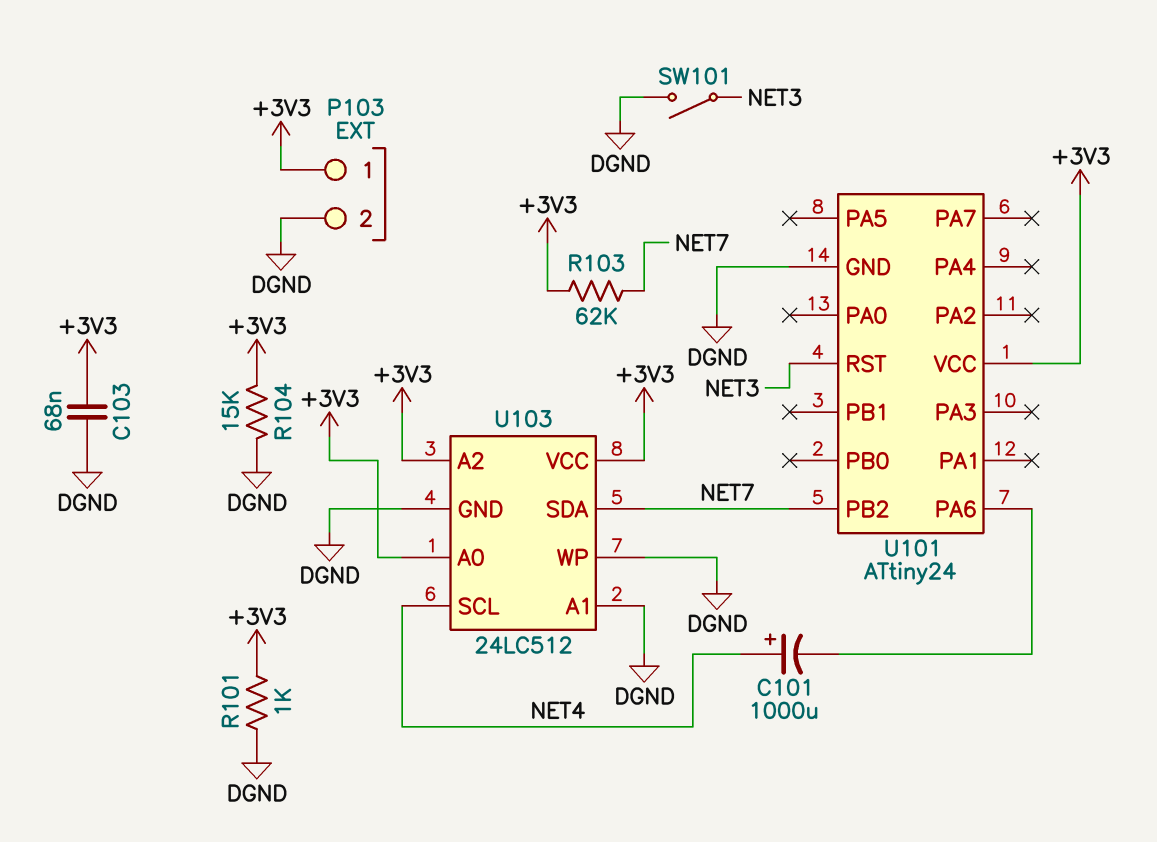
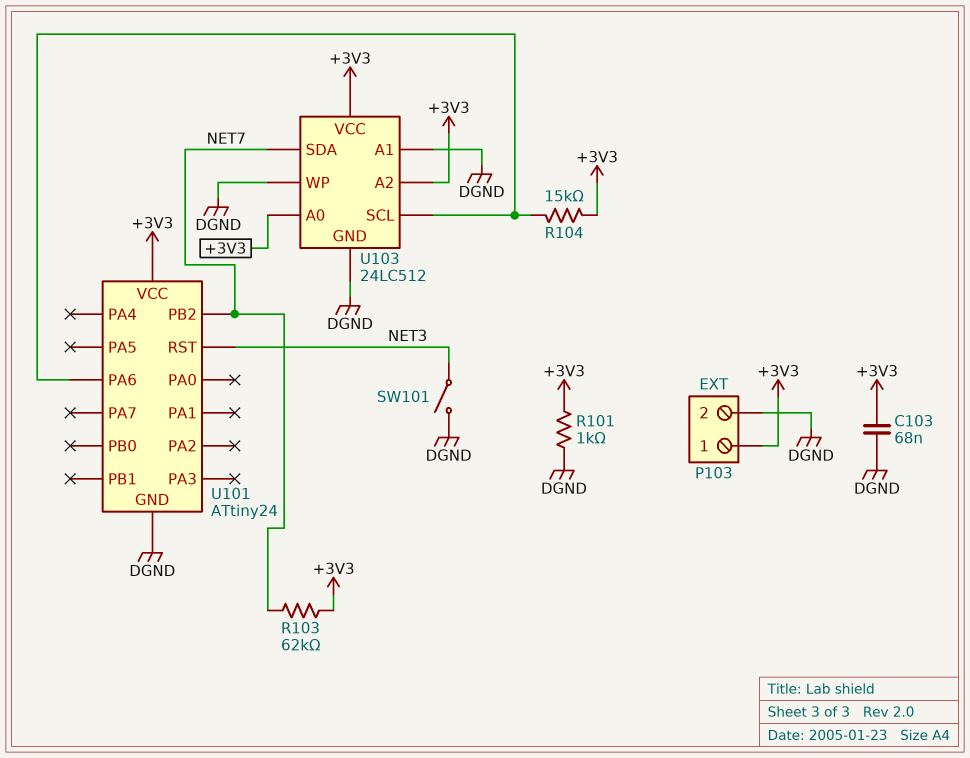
C101: 1000uF (plus NET4, minus U101/PA6) -> none
R104: 15k (+3V3, DGND) -> 15k (+3V3, U101/PA6)
U103 pin SCL: NET4 -> U101/PA6

